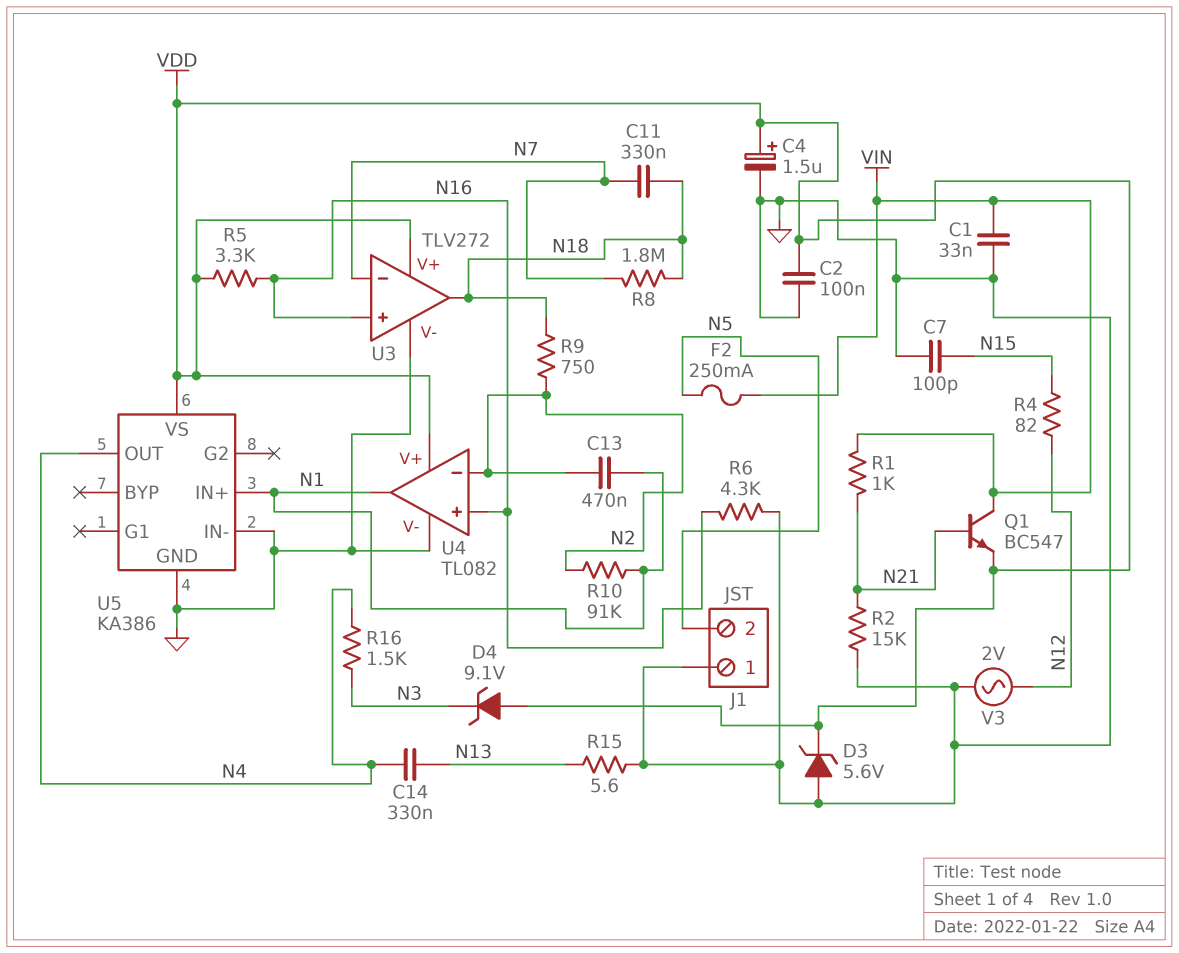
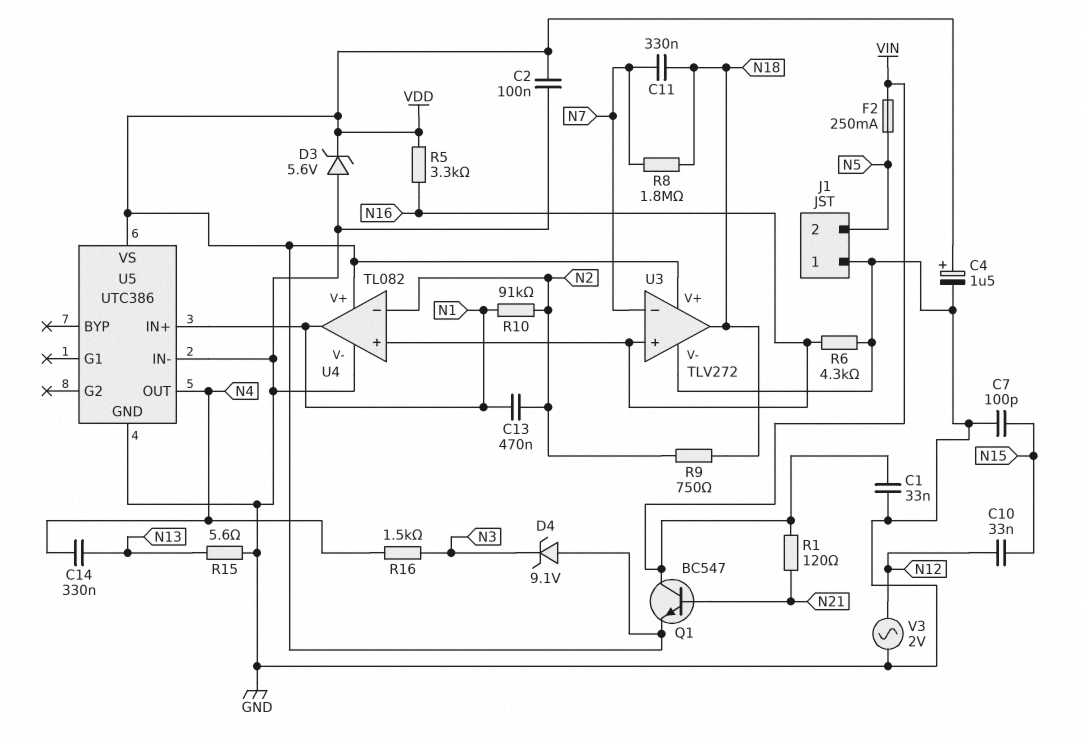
C10: none -> 33nF (N12, N15)
R1: 1k (N21, VIN) -> 120 (N21, VIN)
R2: 15k (GND, N21) -> none
R4: 82 (N12, N15) -> none
U5: KA386 -> UTC386

